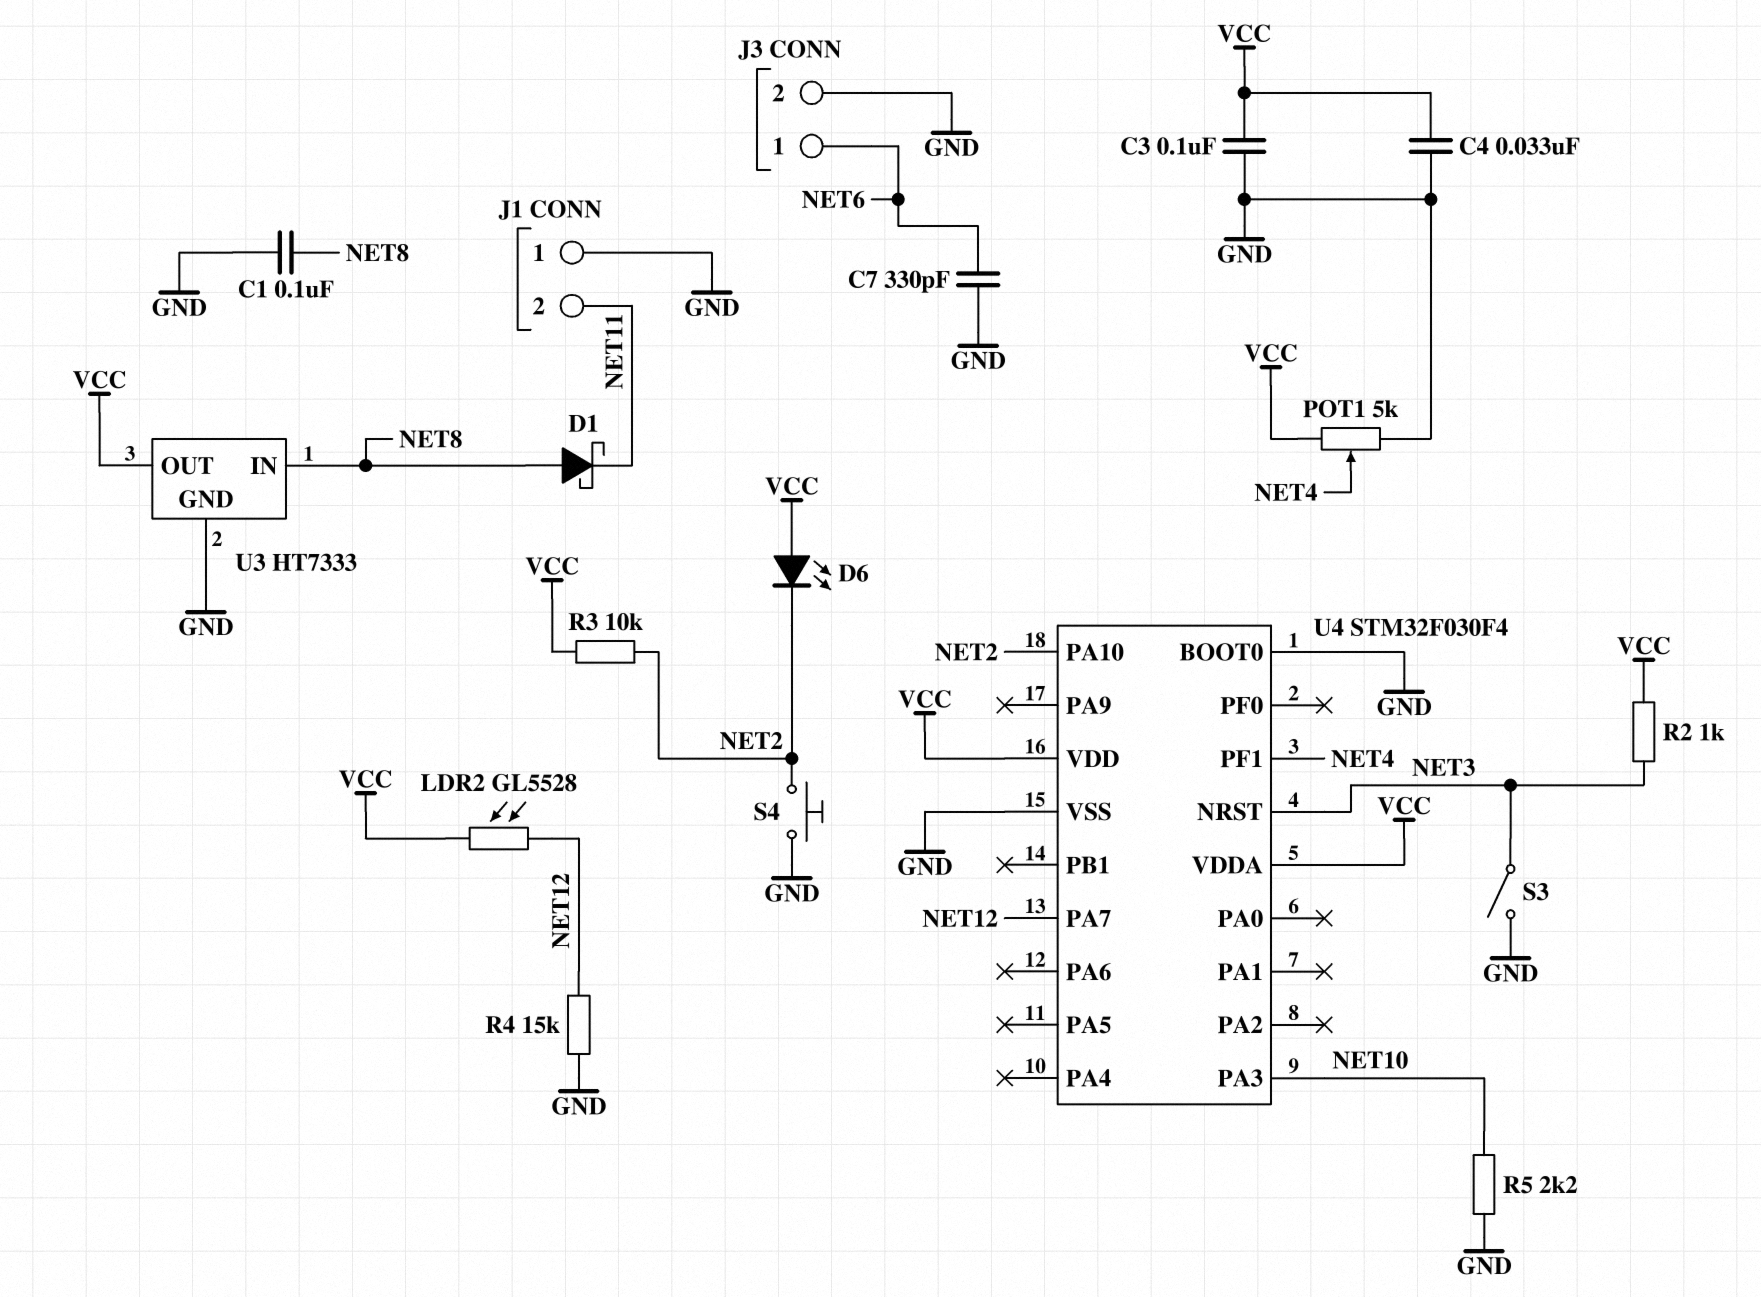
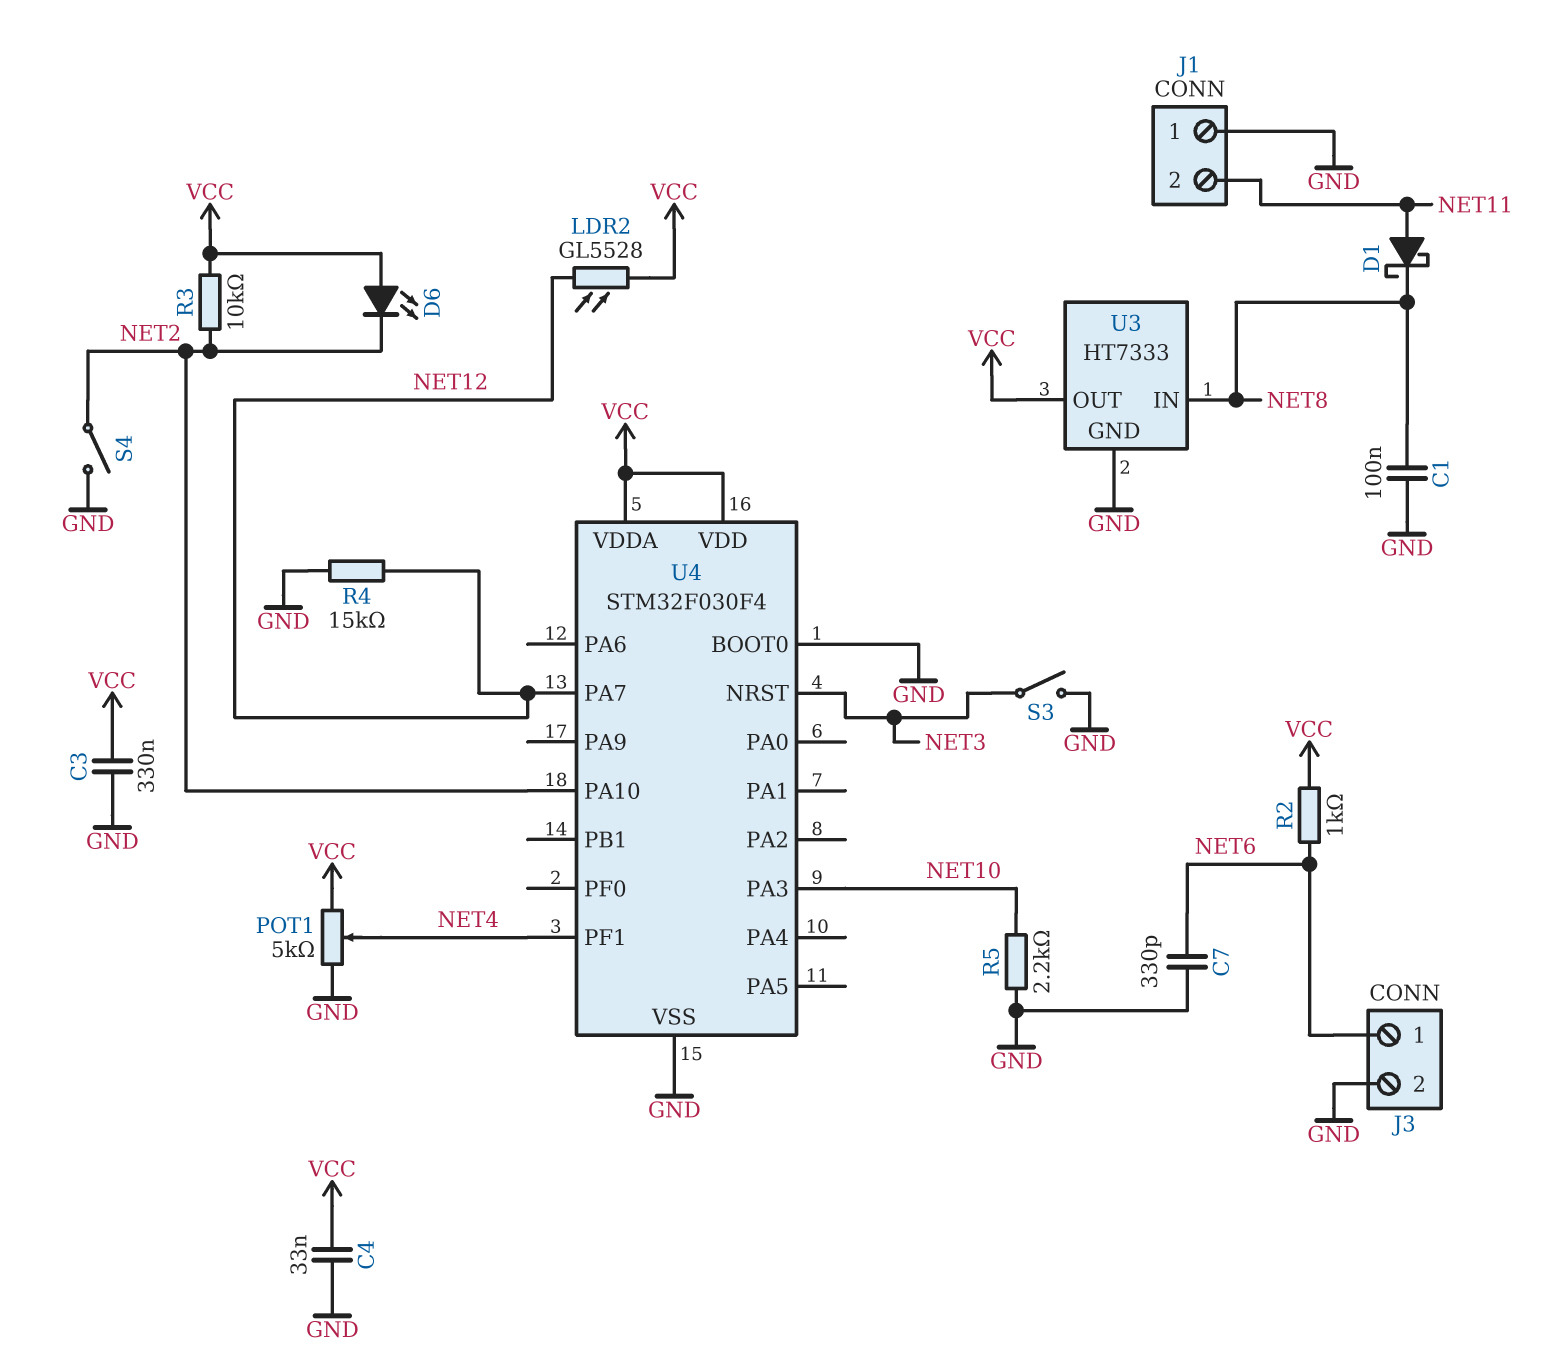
C3: 100nF (GND, VCC) -> 330nF (GND, VCC)
D1: schottky (A NET8, K NET11) -> schottky (A NET11, K NET8)
R2: 1k (NET3, VCC) -> 1k (NET6, VCC)
S4: button (GND, NET2) -> switch (GND, NET2)

